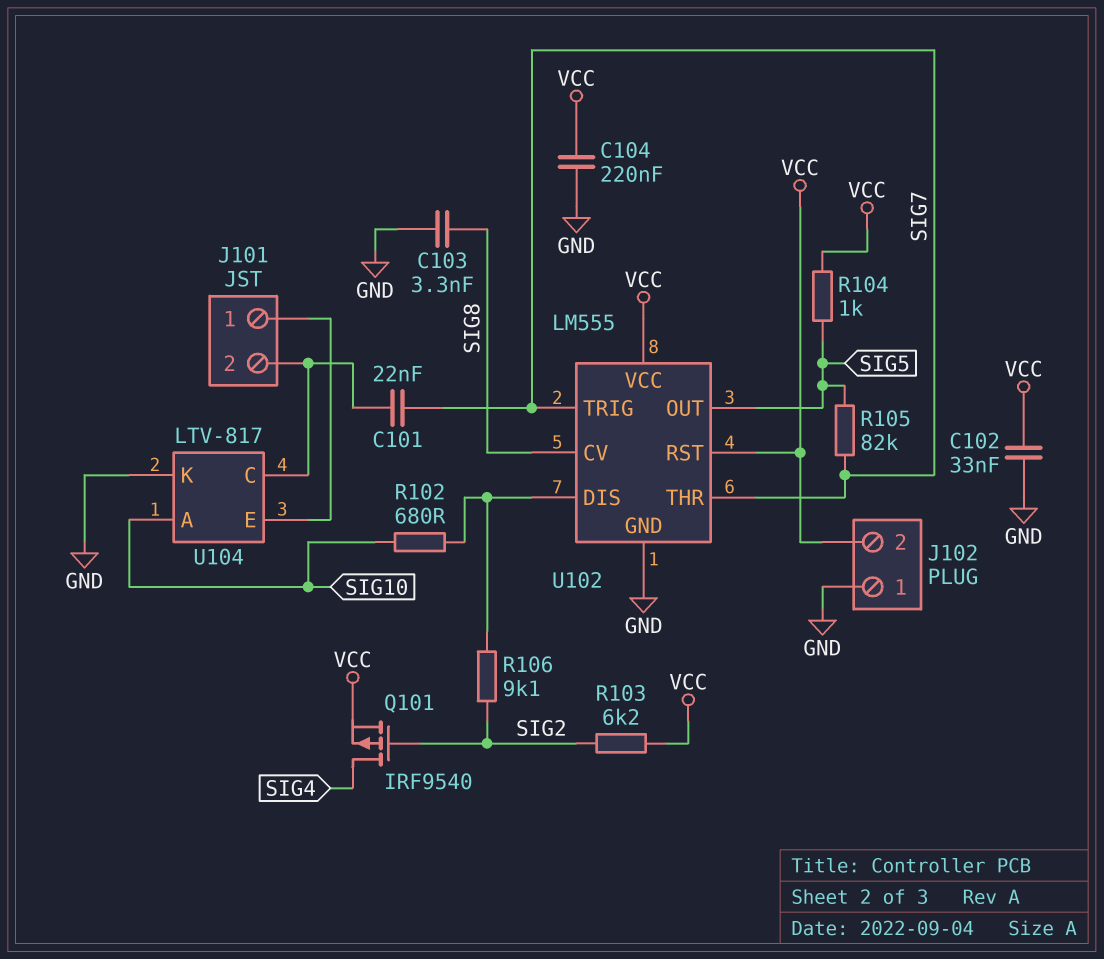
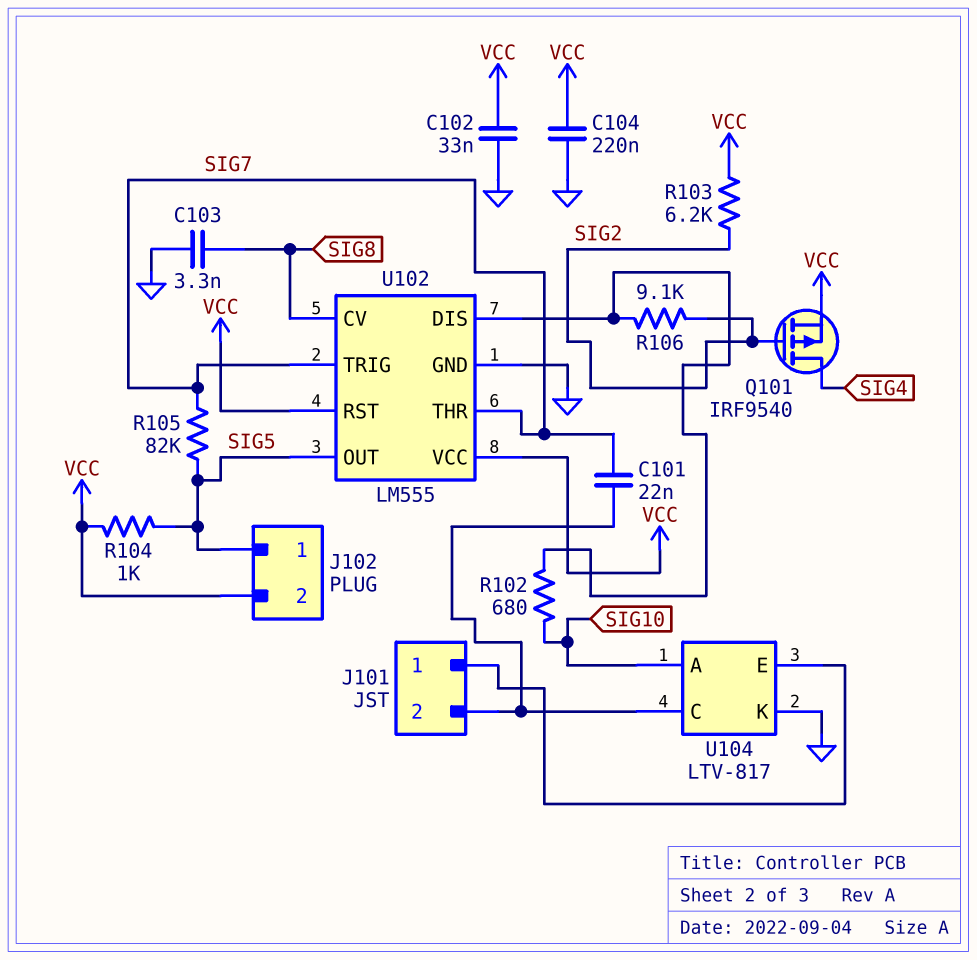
J102 pin 1: GND -> SIG5

